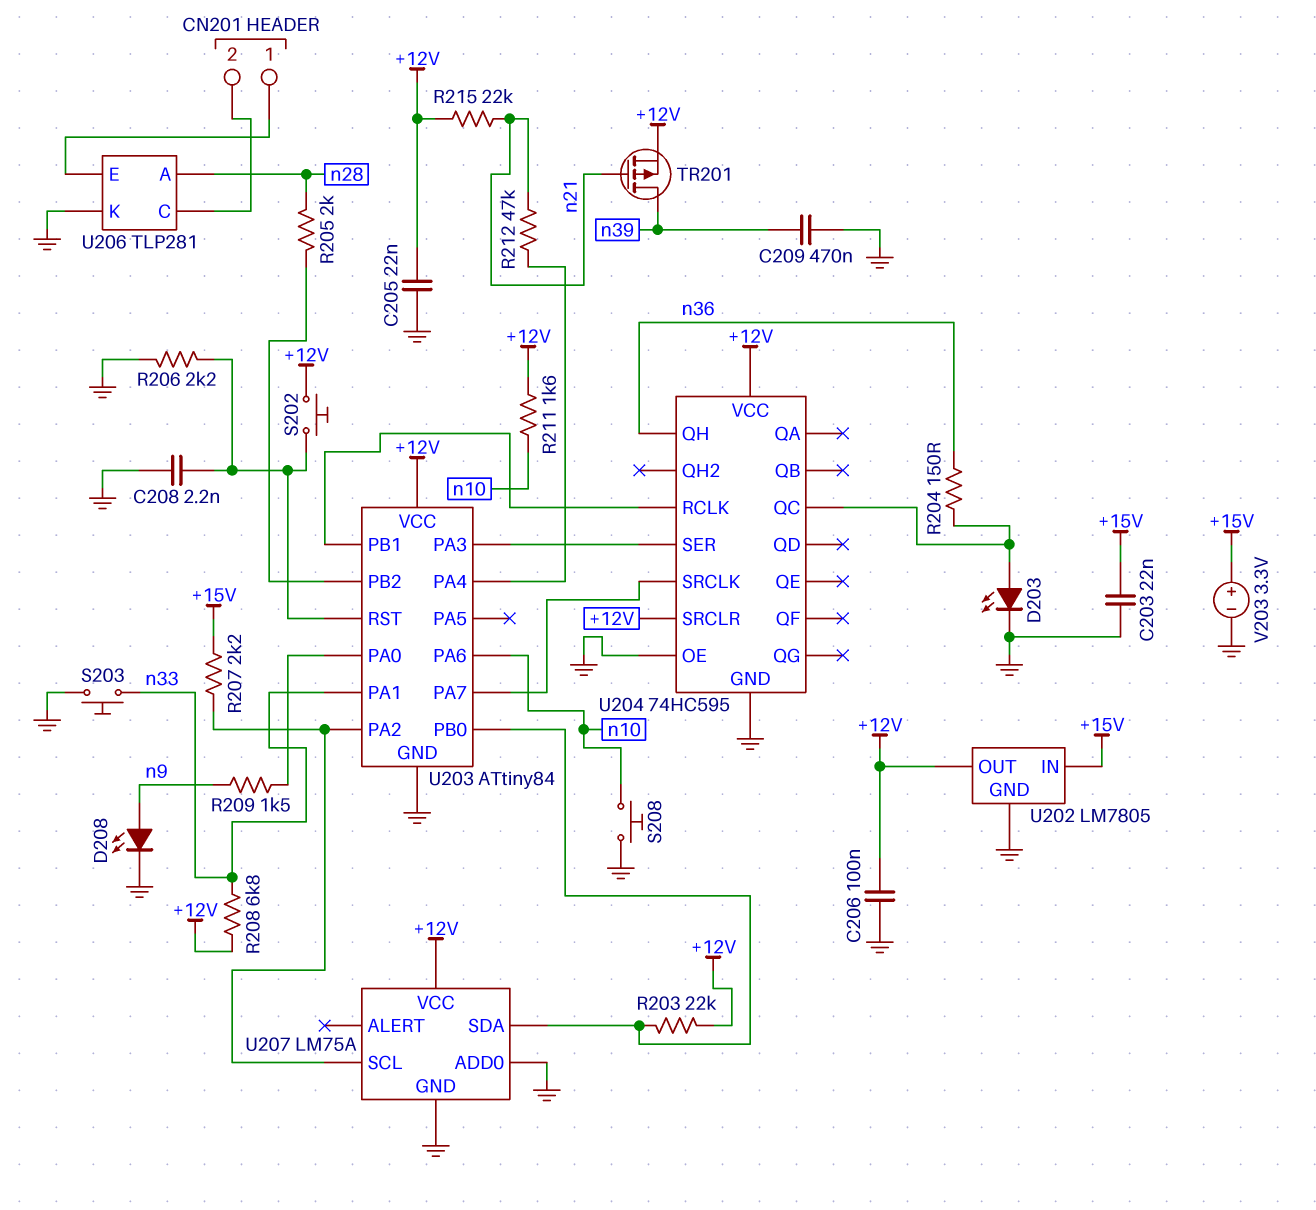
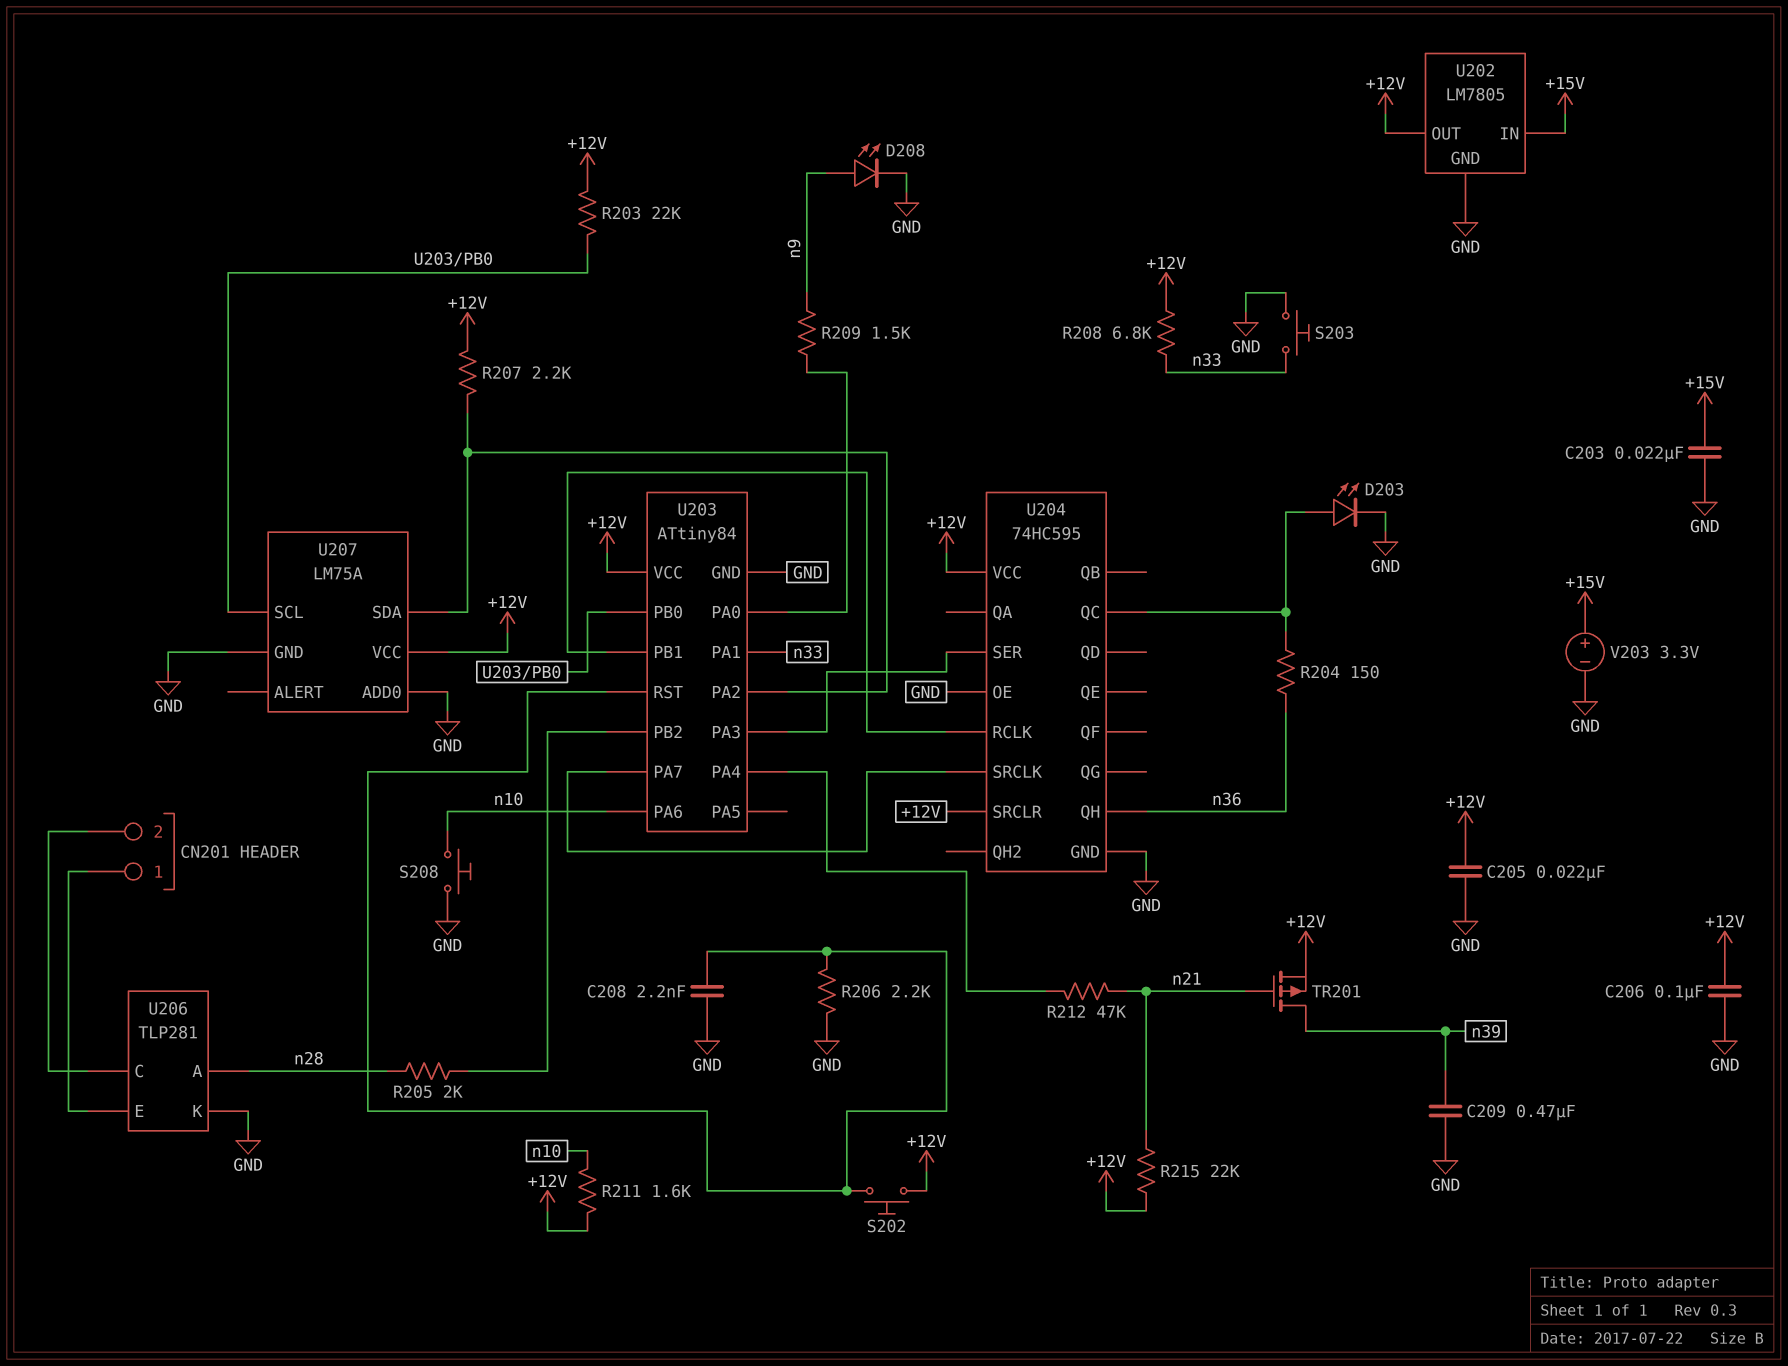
R207: 2.2k (+15V, U203/PA2) -> 2.2k (+12V, U203/PA2)
U207 pin SCL: U203/PA2 -> U203/PB0
U207 pin SDA: U203/PB0 -> U203/PA2

